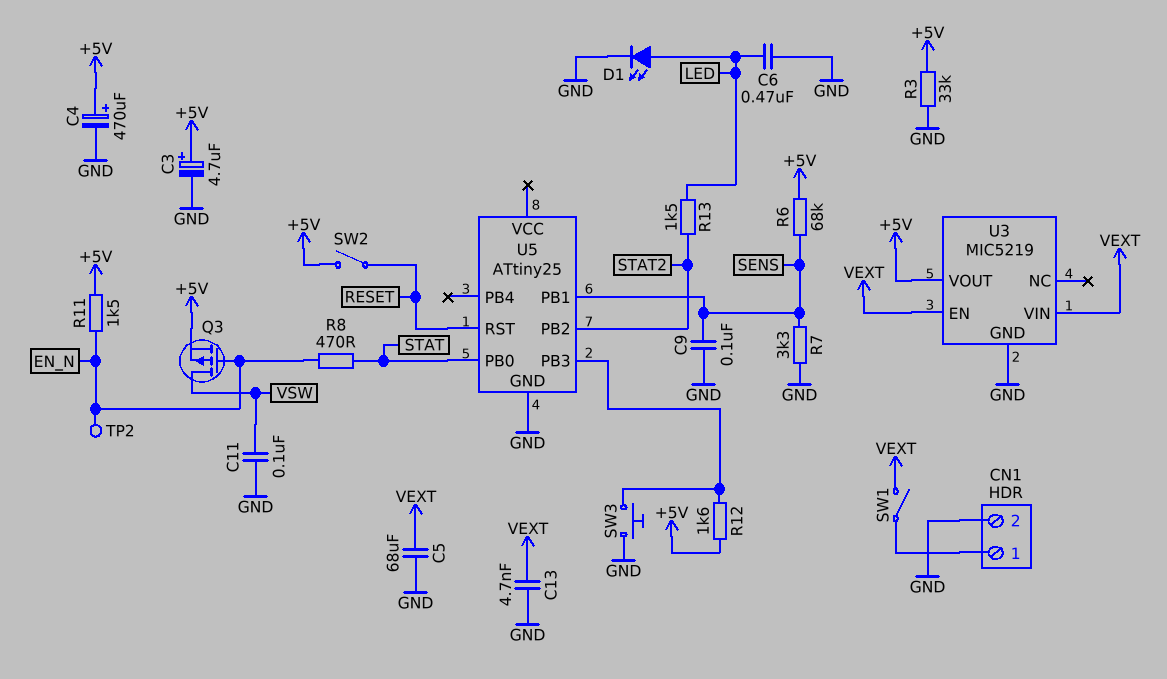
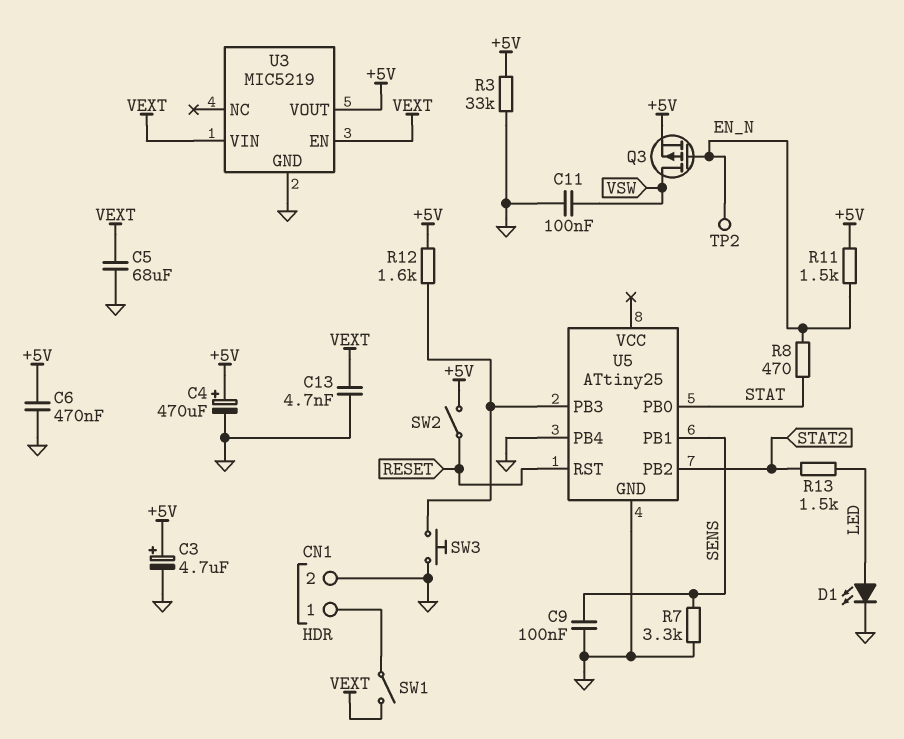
C6: 470nF (GND, LED) -> 470nF (+5V, GND)
R6: 68k (+5V, SENS) -> none
U5 pin PB4: none -> GND

